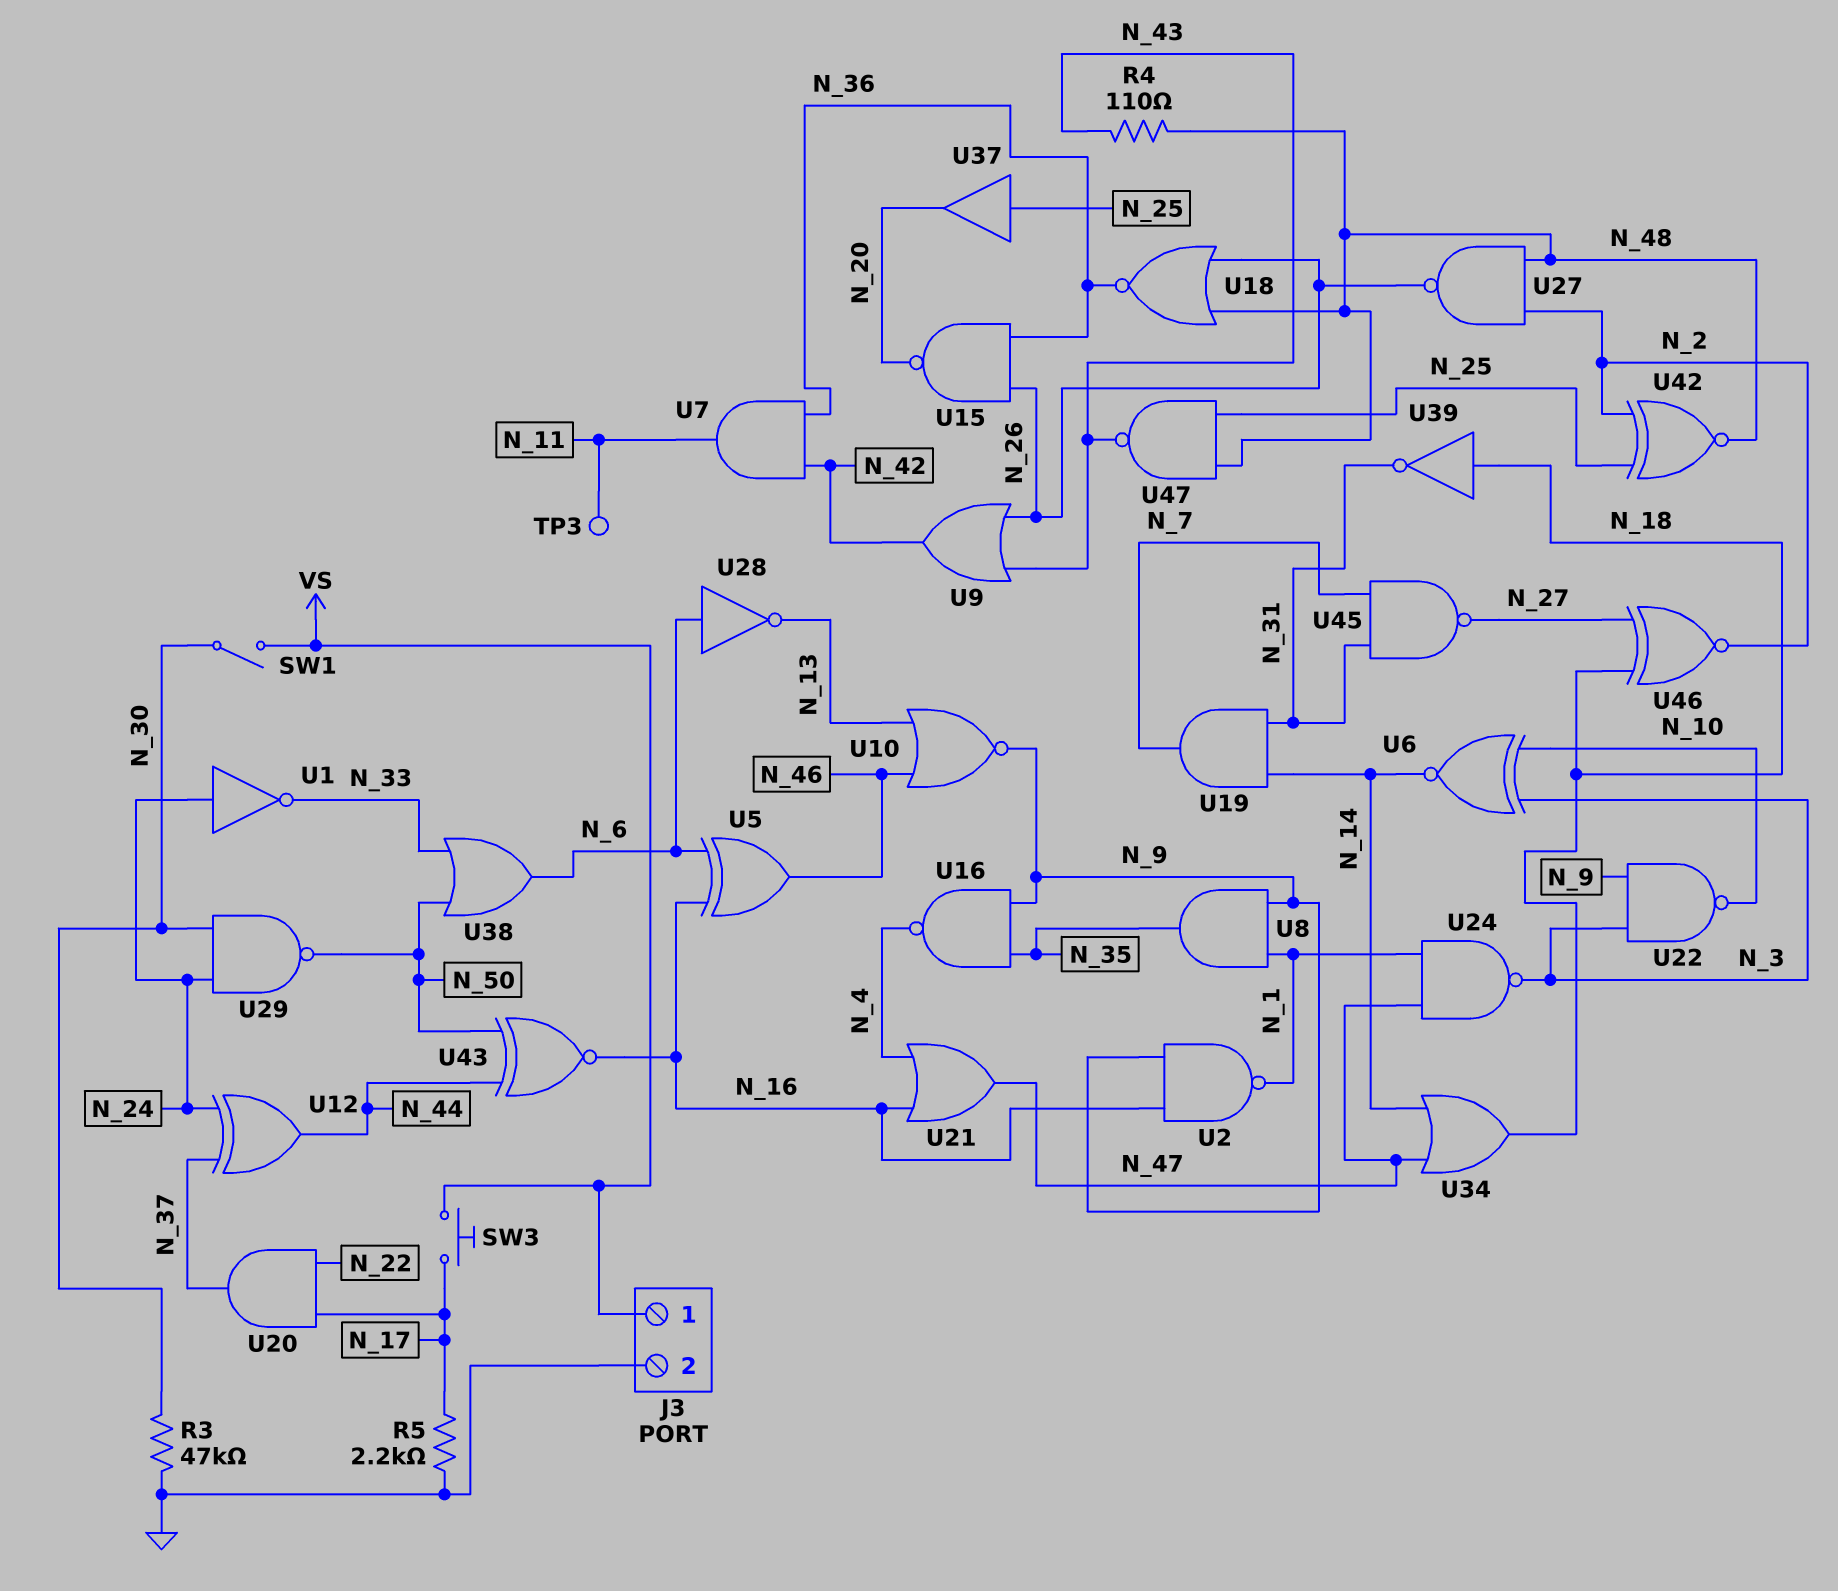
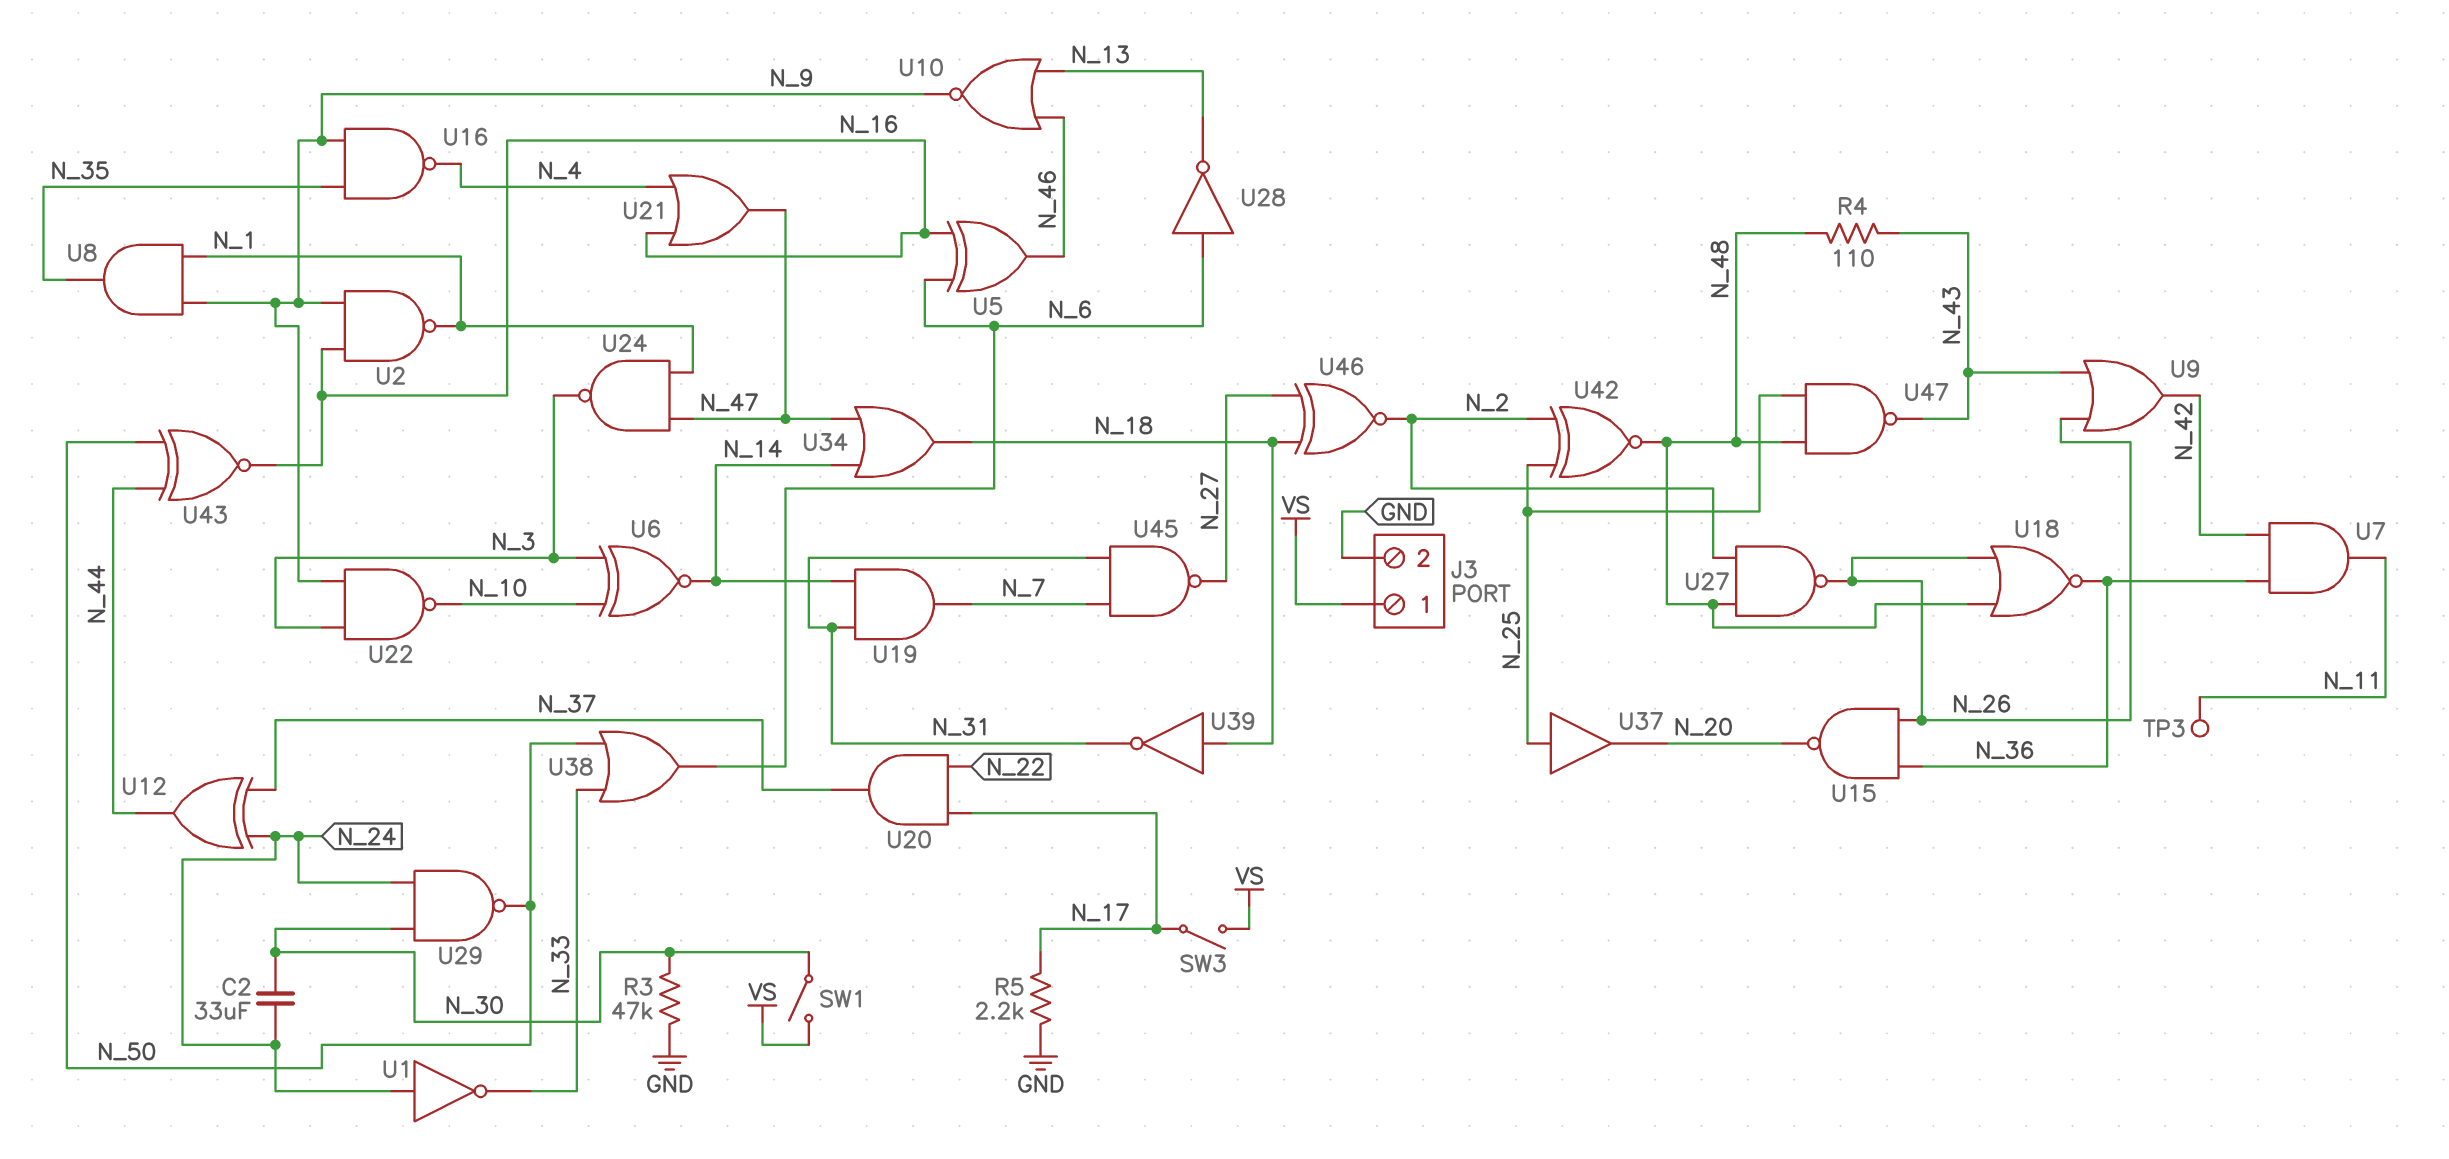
C2: none -> 33uF (N_24, N_30)
SW3: button (N_17, VS) -> switch (N_17, VS)

